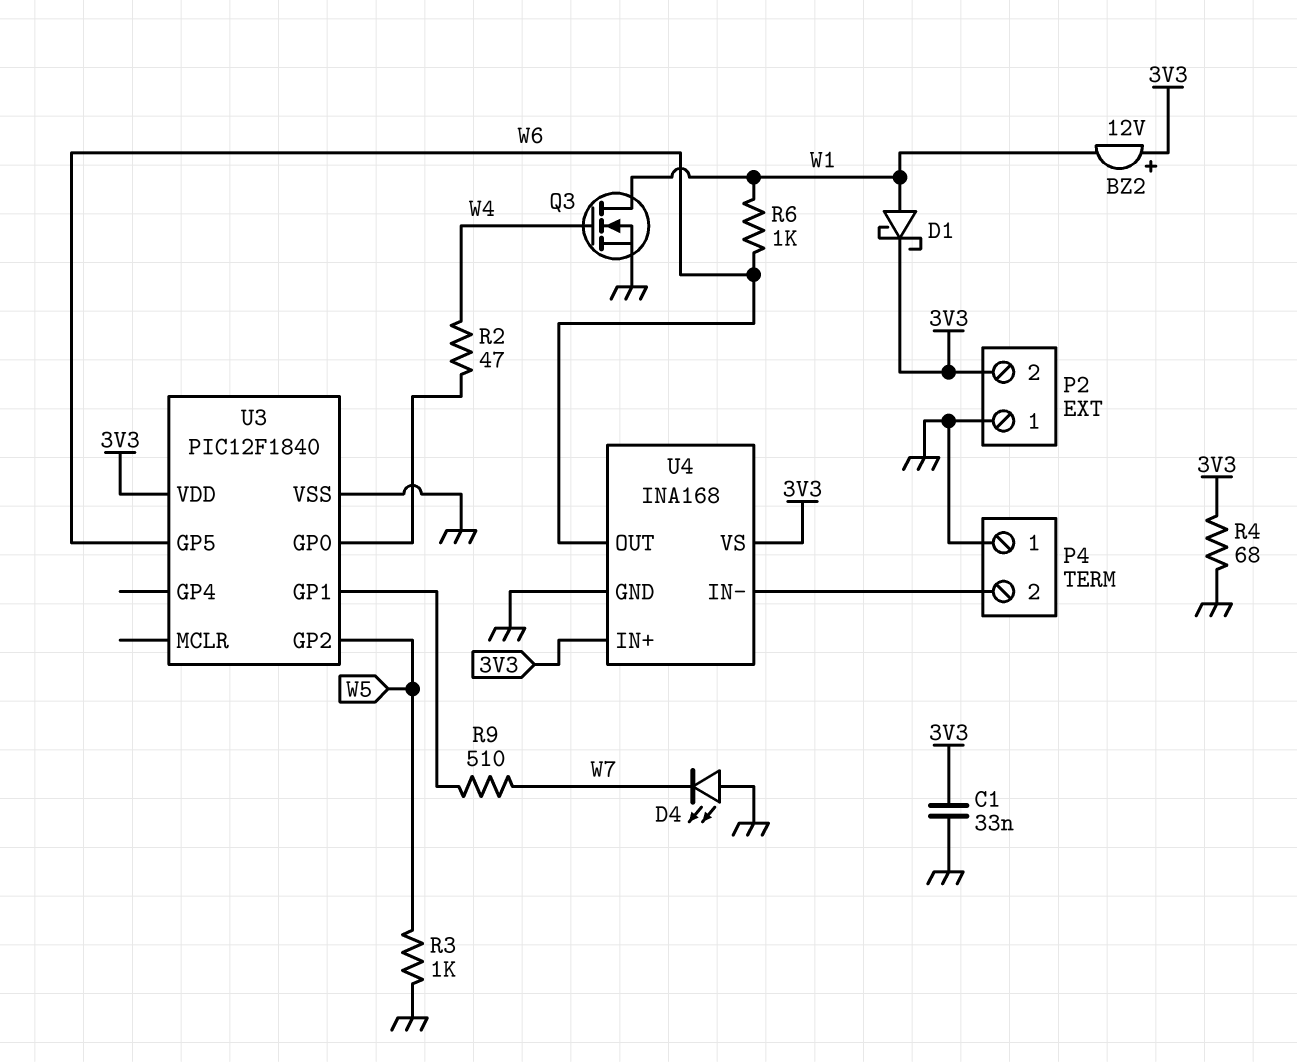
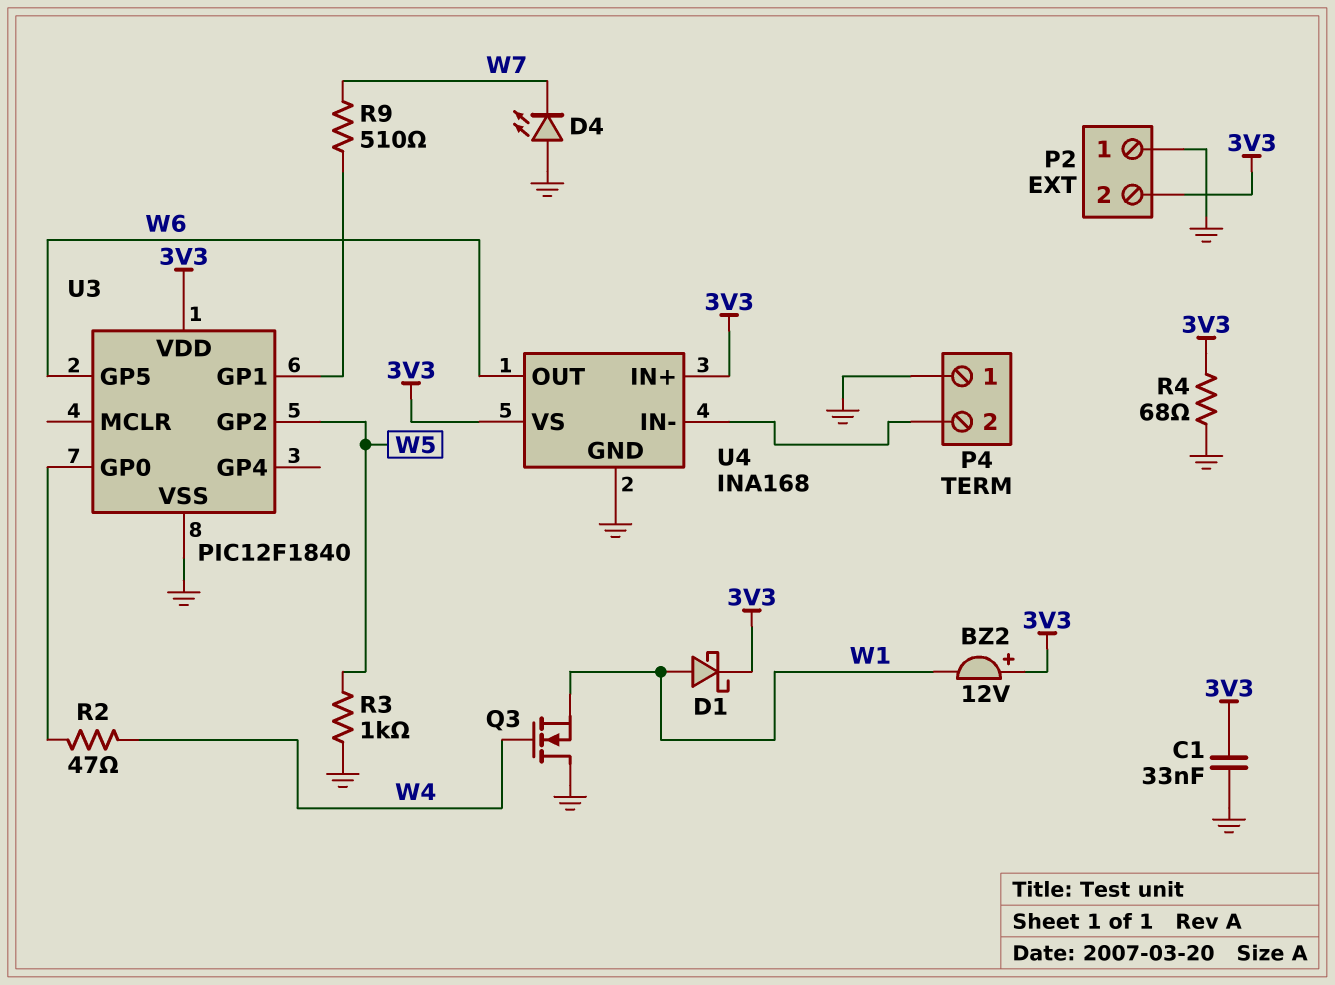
Q3: NMOS (G W4, D W1, S GND) -> NMOS (G W4, D GND, S W1)
R6: 1k (W1, W6) -> none

